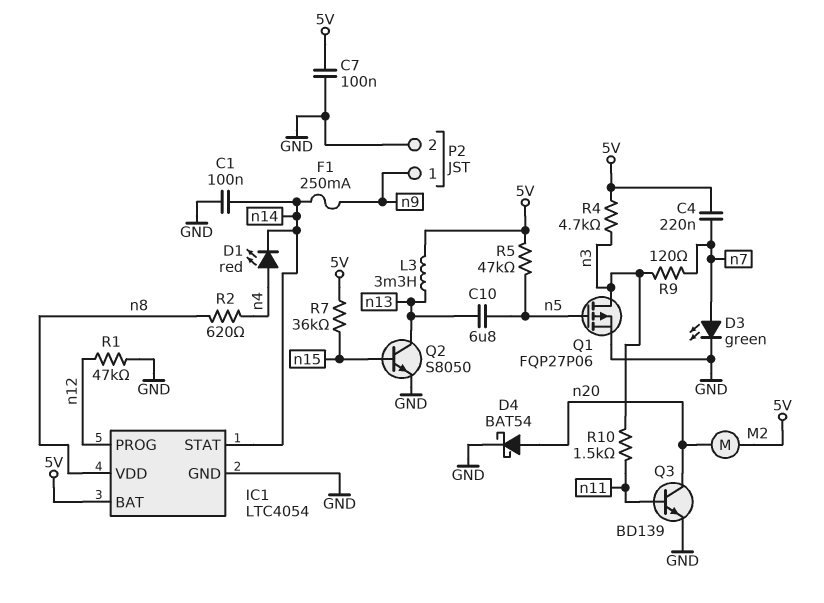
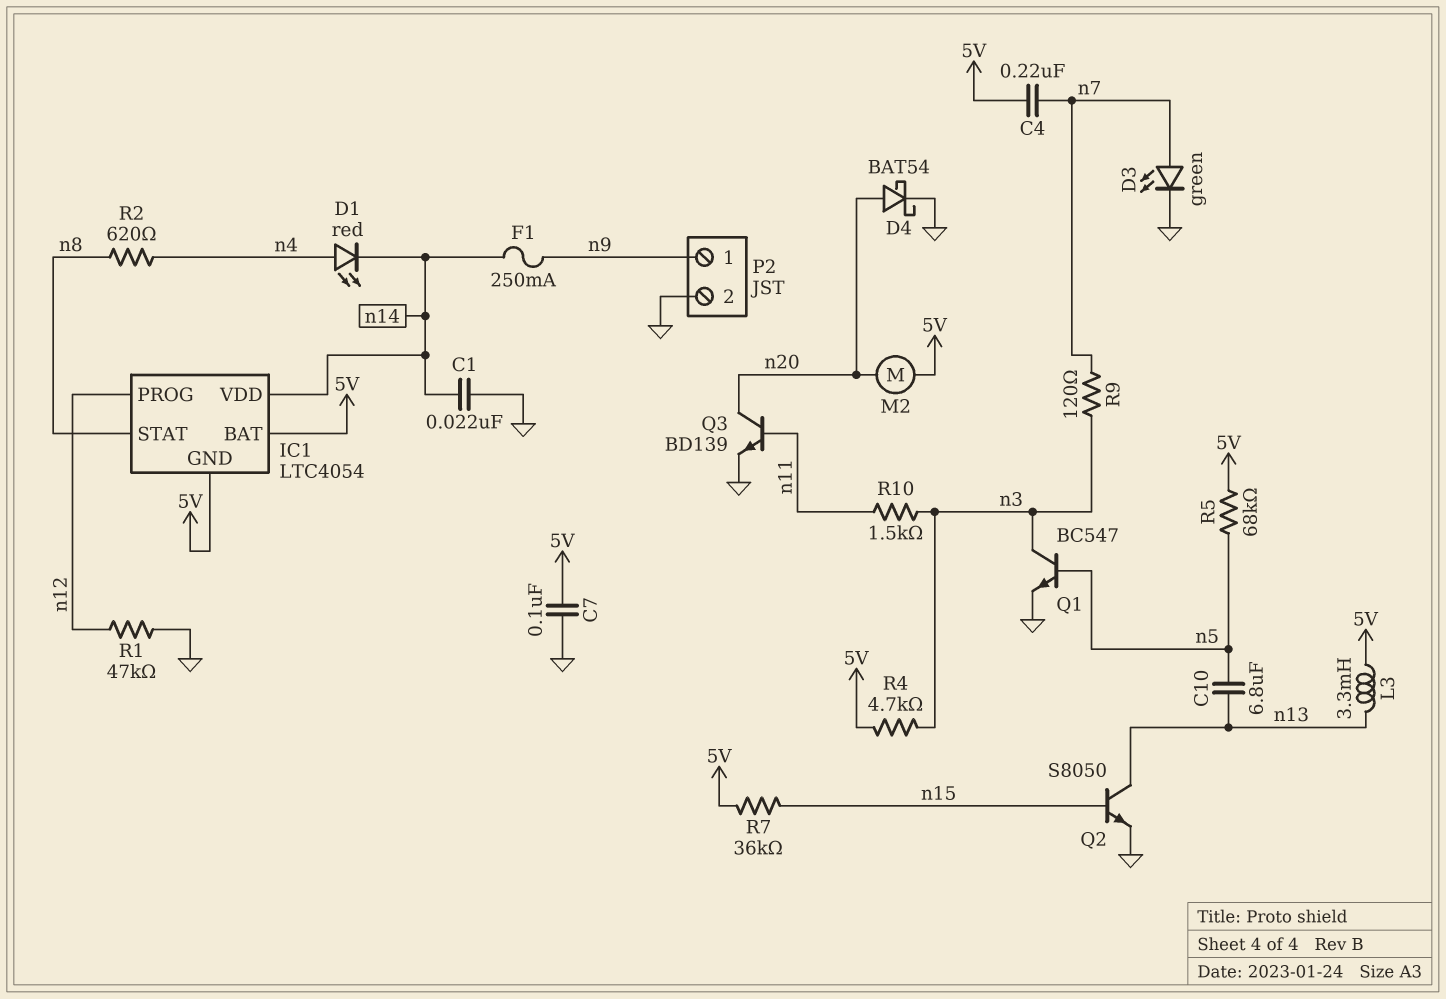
C1: 100nF (GND, n14) -> 22nF (GND, n14)
IC1 pin GND: GND -> 5V
IC1 pin STAT: n14 -> n8
IC1 pin VDD: n8 -> n14
Q1: PMOS FQP27P06 (G n5, D n3, S GND) -> NPN BC547 (B n5, C n3, E GND)
R5: 47k (5V, n5) -> 68k (5V, n5)

